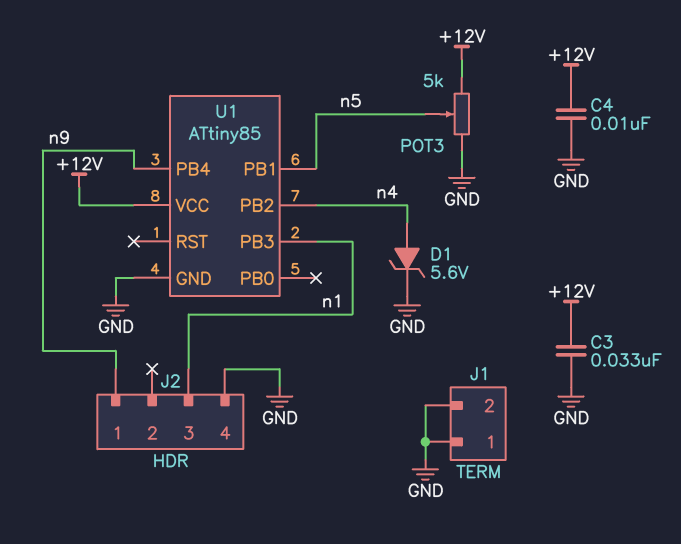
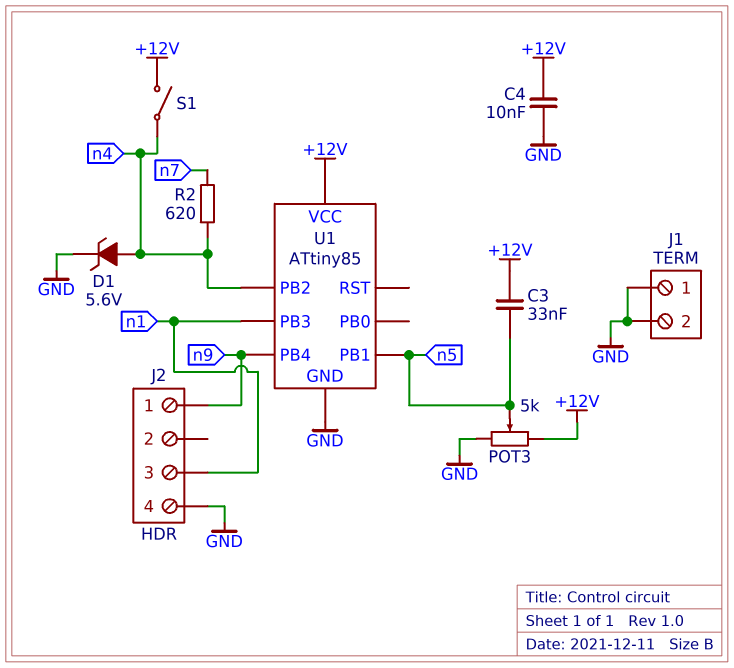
C3: 33nF (+12V, GND) -> 33nF (+12V, n5)
R2: none -> 620 (n4, n7)
S1: none -> switch (+12V, n4)

